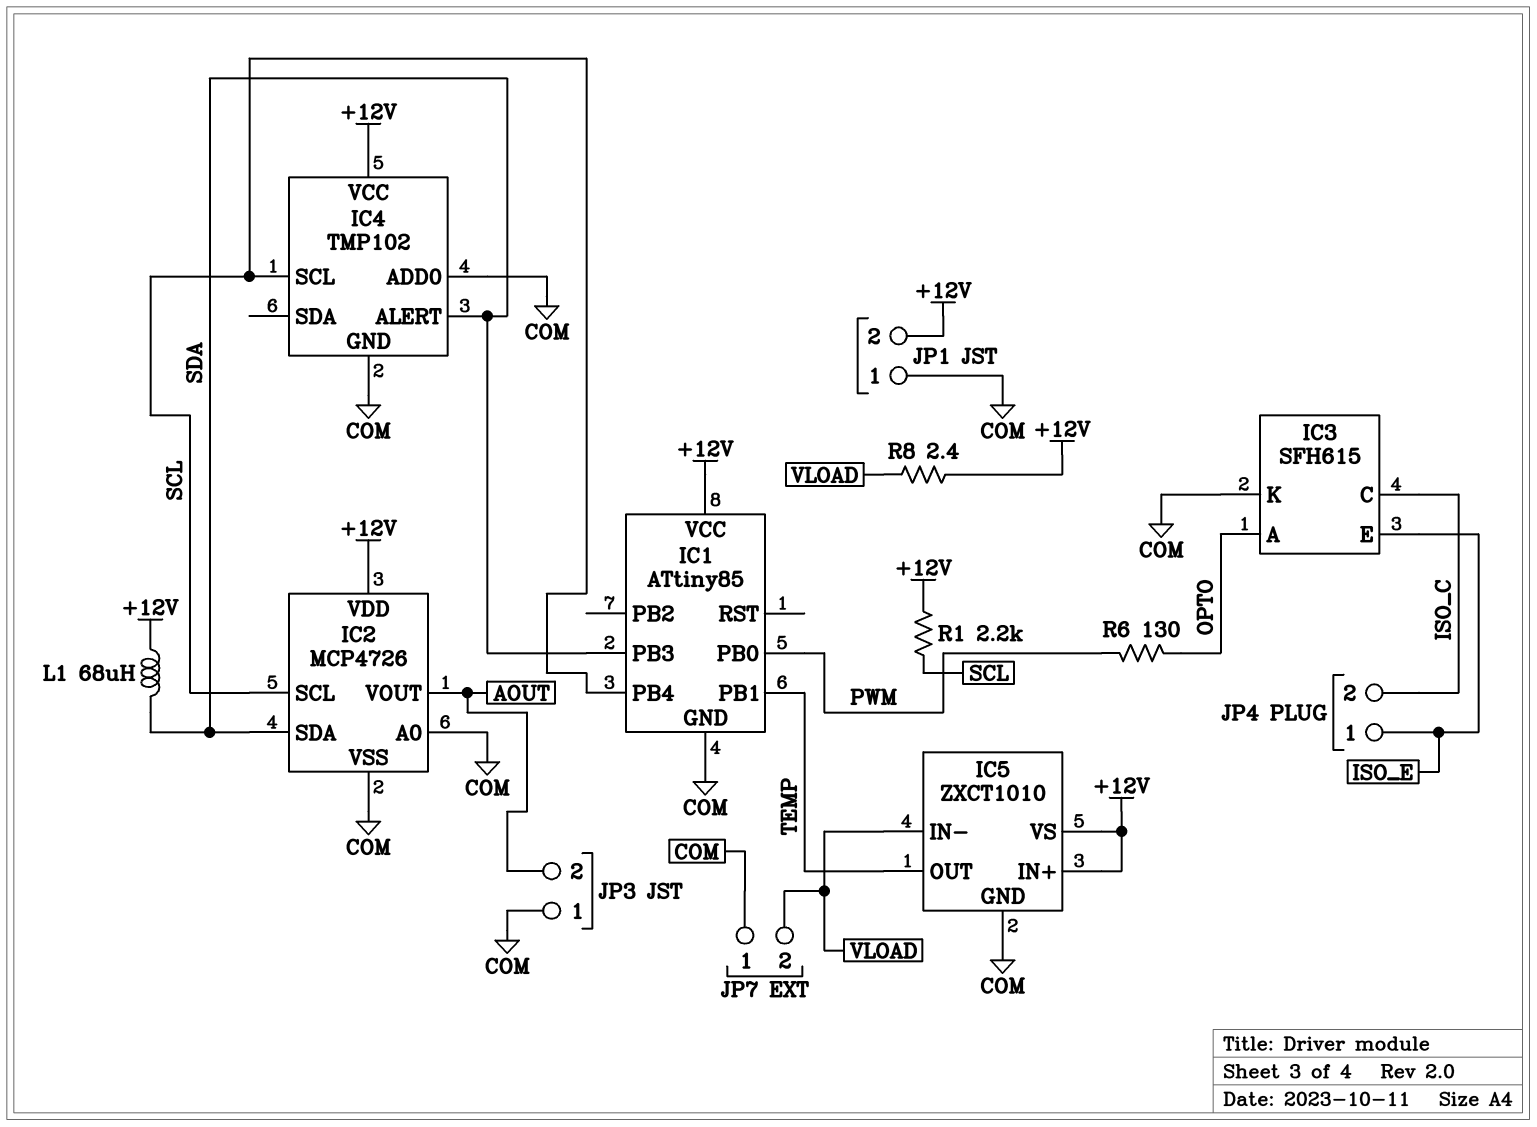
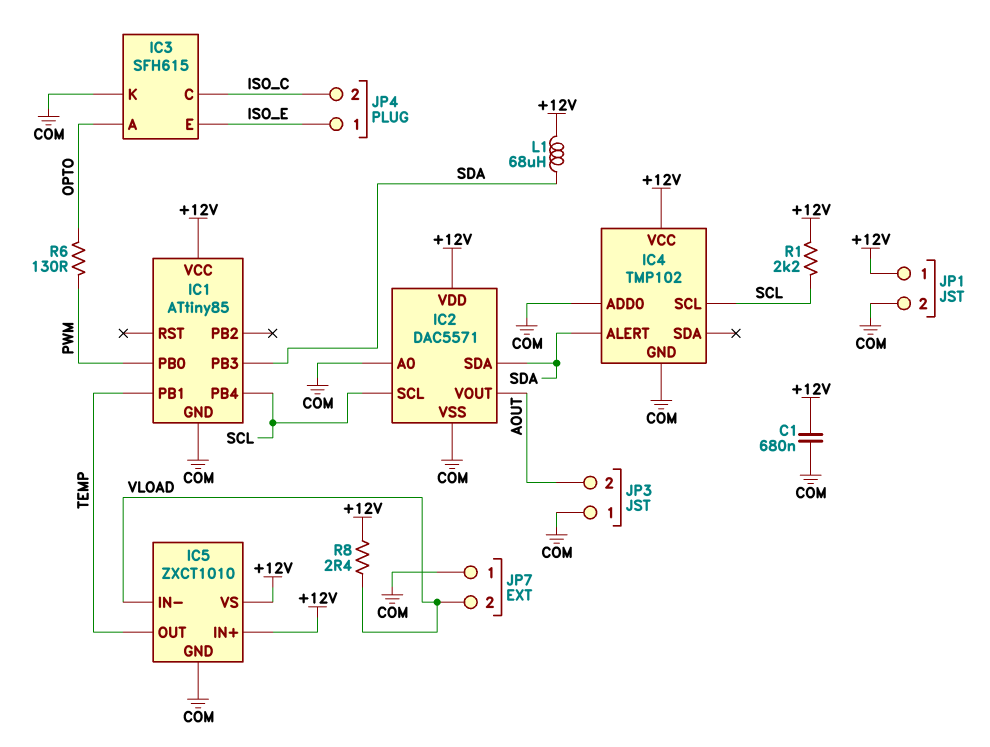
C1: none -> 680nF (+12V, COM)
IC2: MCP4726 -> DAC5571
JP1 pin 1: COM -> +12V
JP1 pin 2: +12V -> COM

